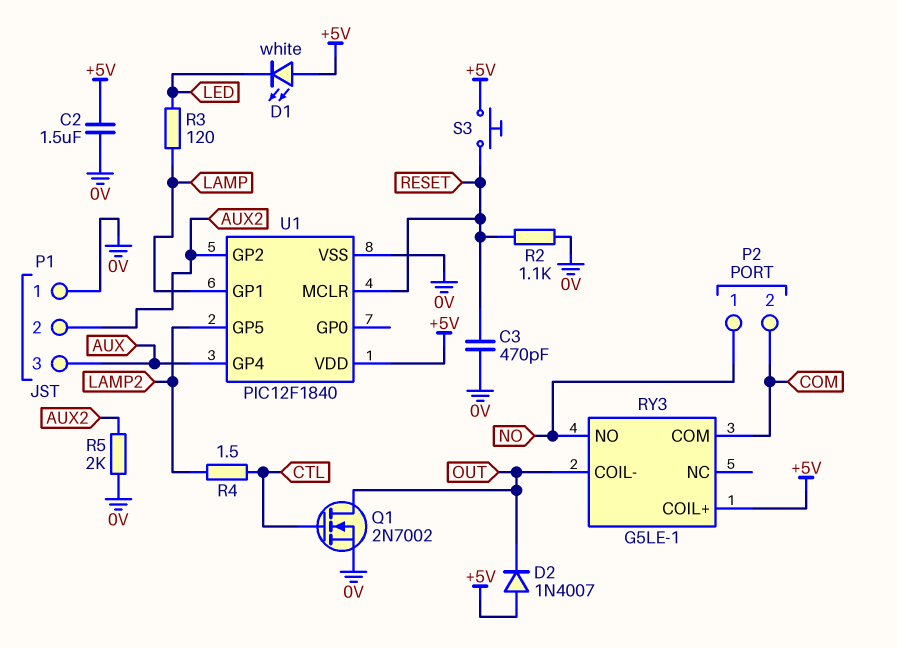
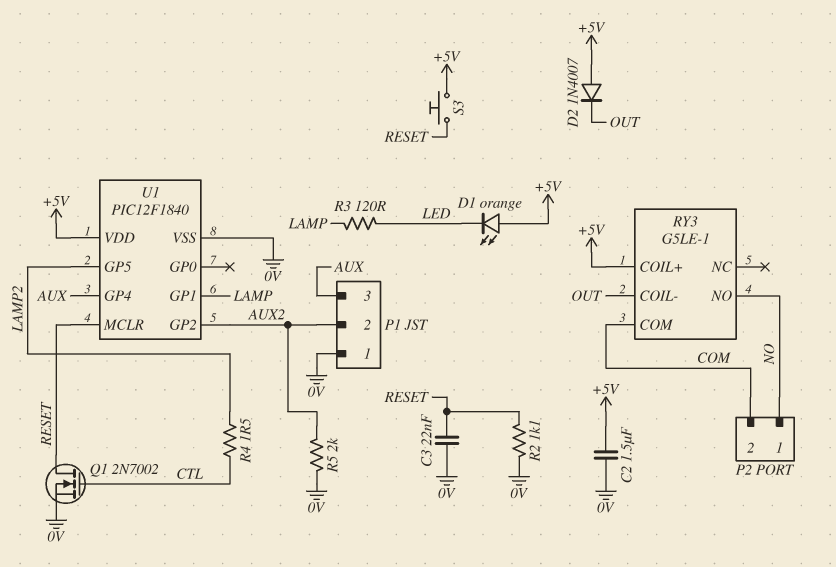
C3: 470pF (0V, RESET) -> 22nF (0V, RESET)
D1: LED white (A +5V, K LED) -> LED orange (A +5V, K LED)
Q1: NMOS 2N7002 (G CTL, D OUT, S 0V) -> NMOS 2N7002 (G CTL, D RESET, S 0V)

